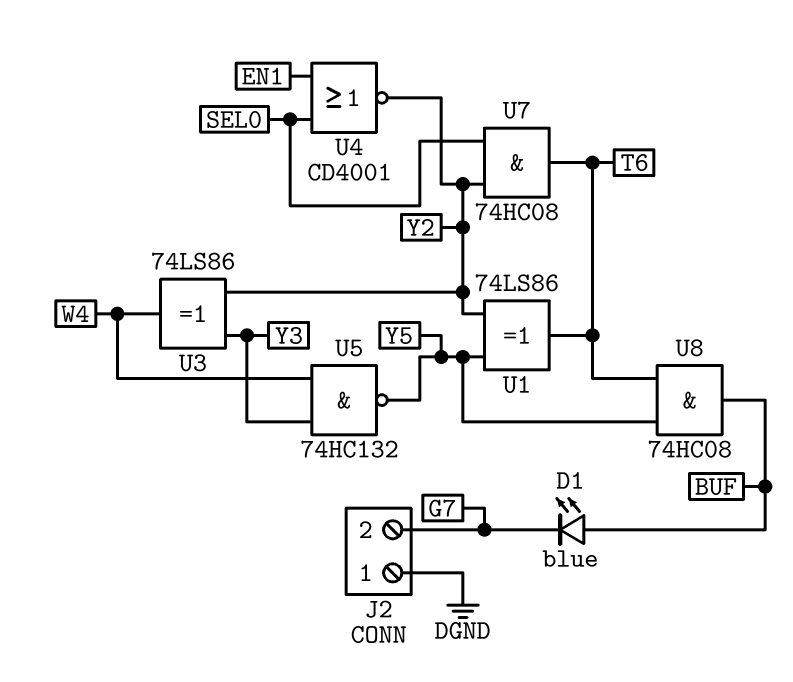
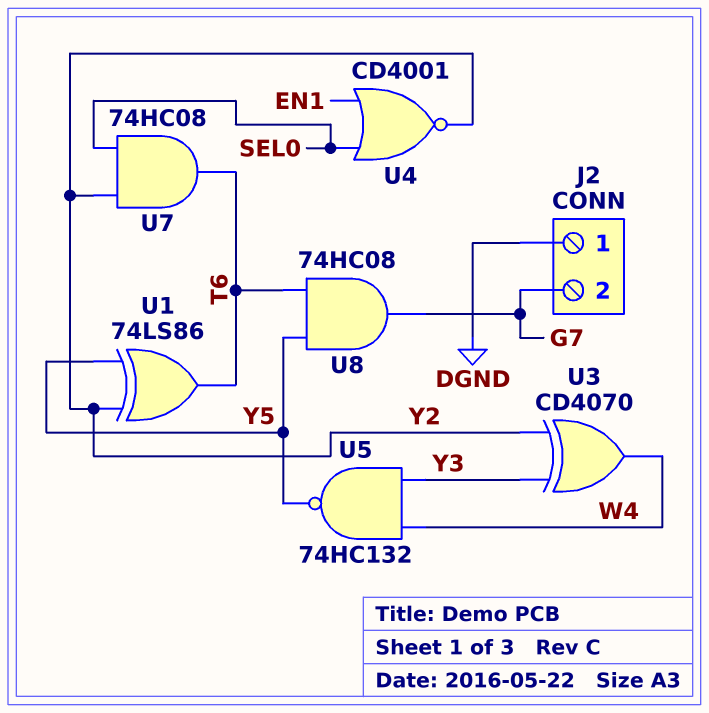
D1: LED blue (A BUF, K G7) -> none
U3: XOR 74LS86 (in Y2, in Y3, out W4) -> XOR CD4070 (in Y2, in Y3, out W4)
U8: AND 74HC08 (in T6, in Y5, out BUF) -> AND 74HC08 (in T6, in Y5, out G7)

